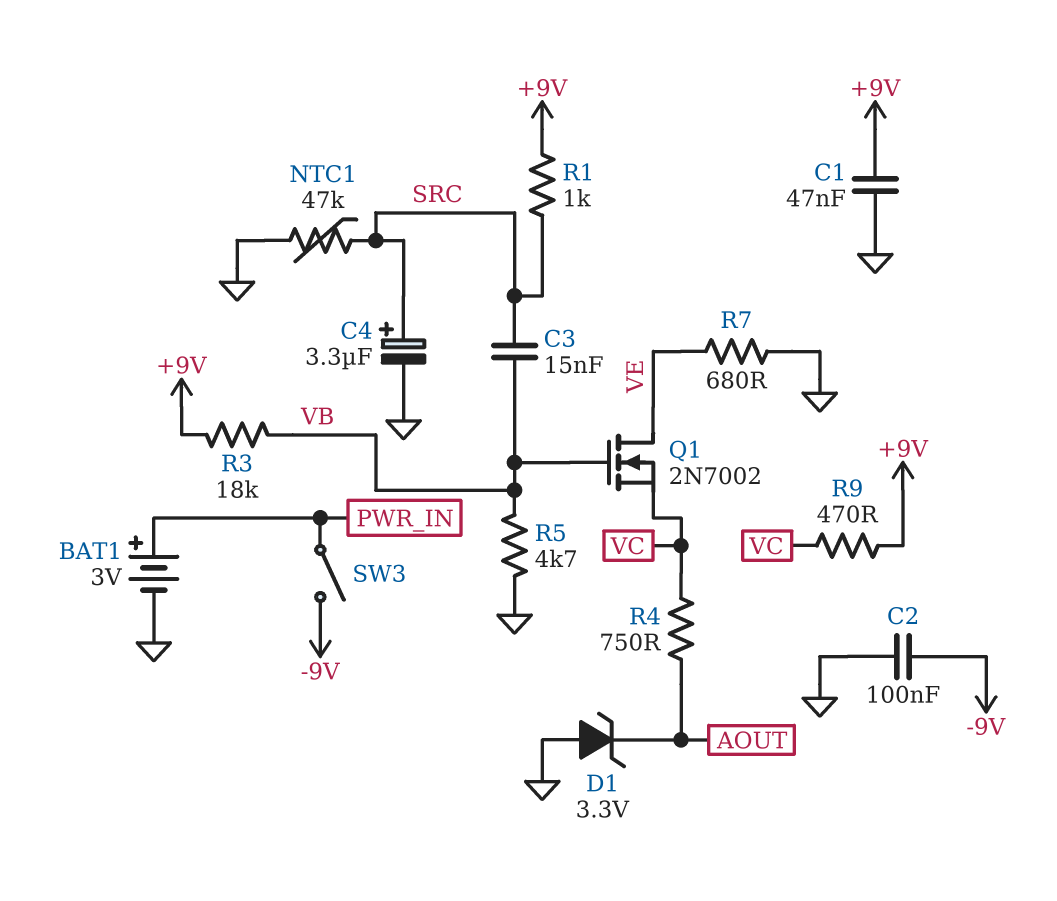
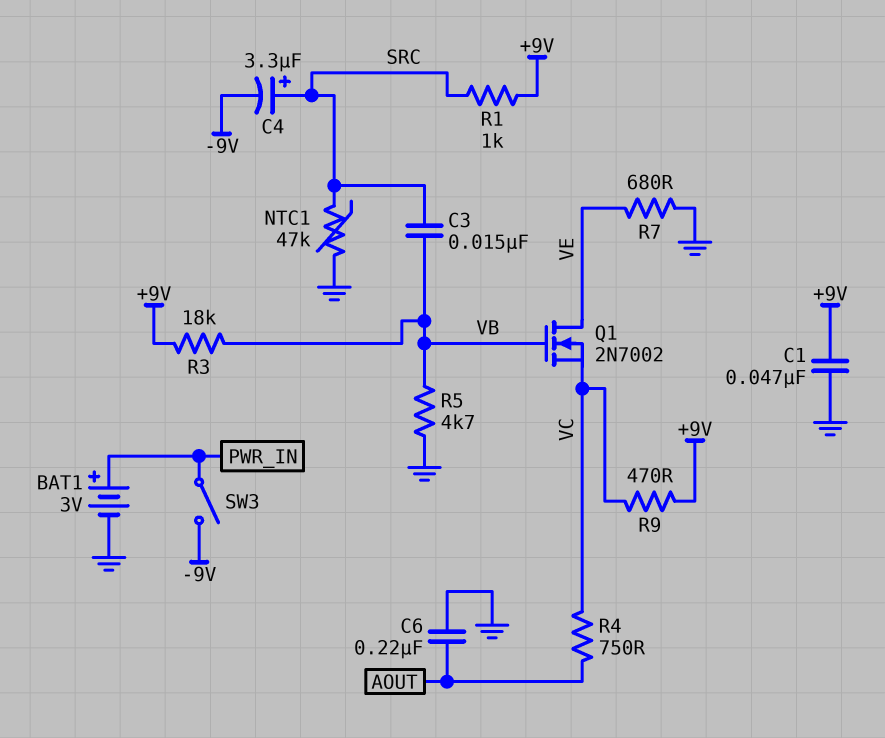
C2: 100nF (-9V, GND) -> none
C4: 3.3uF (plus SRC, minus GND) -> 3.3uF (plus SRC, minus -9V)
C6: none -> 220nF (AOUT, GND)
D1: zener 3.3V (A GND, K AOUT) -> none

